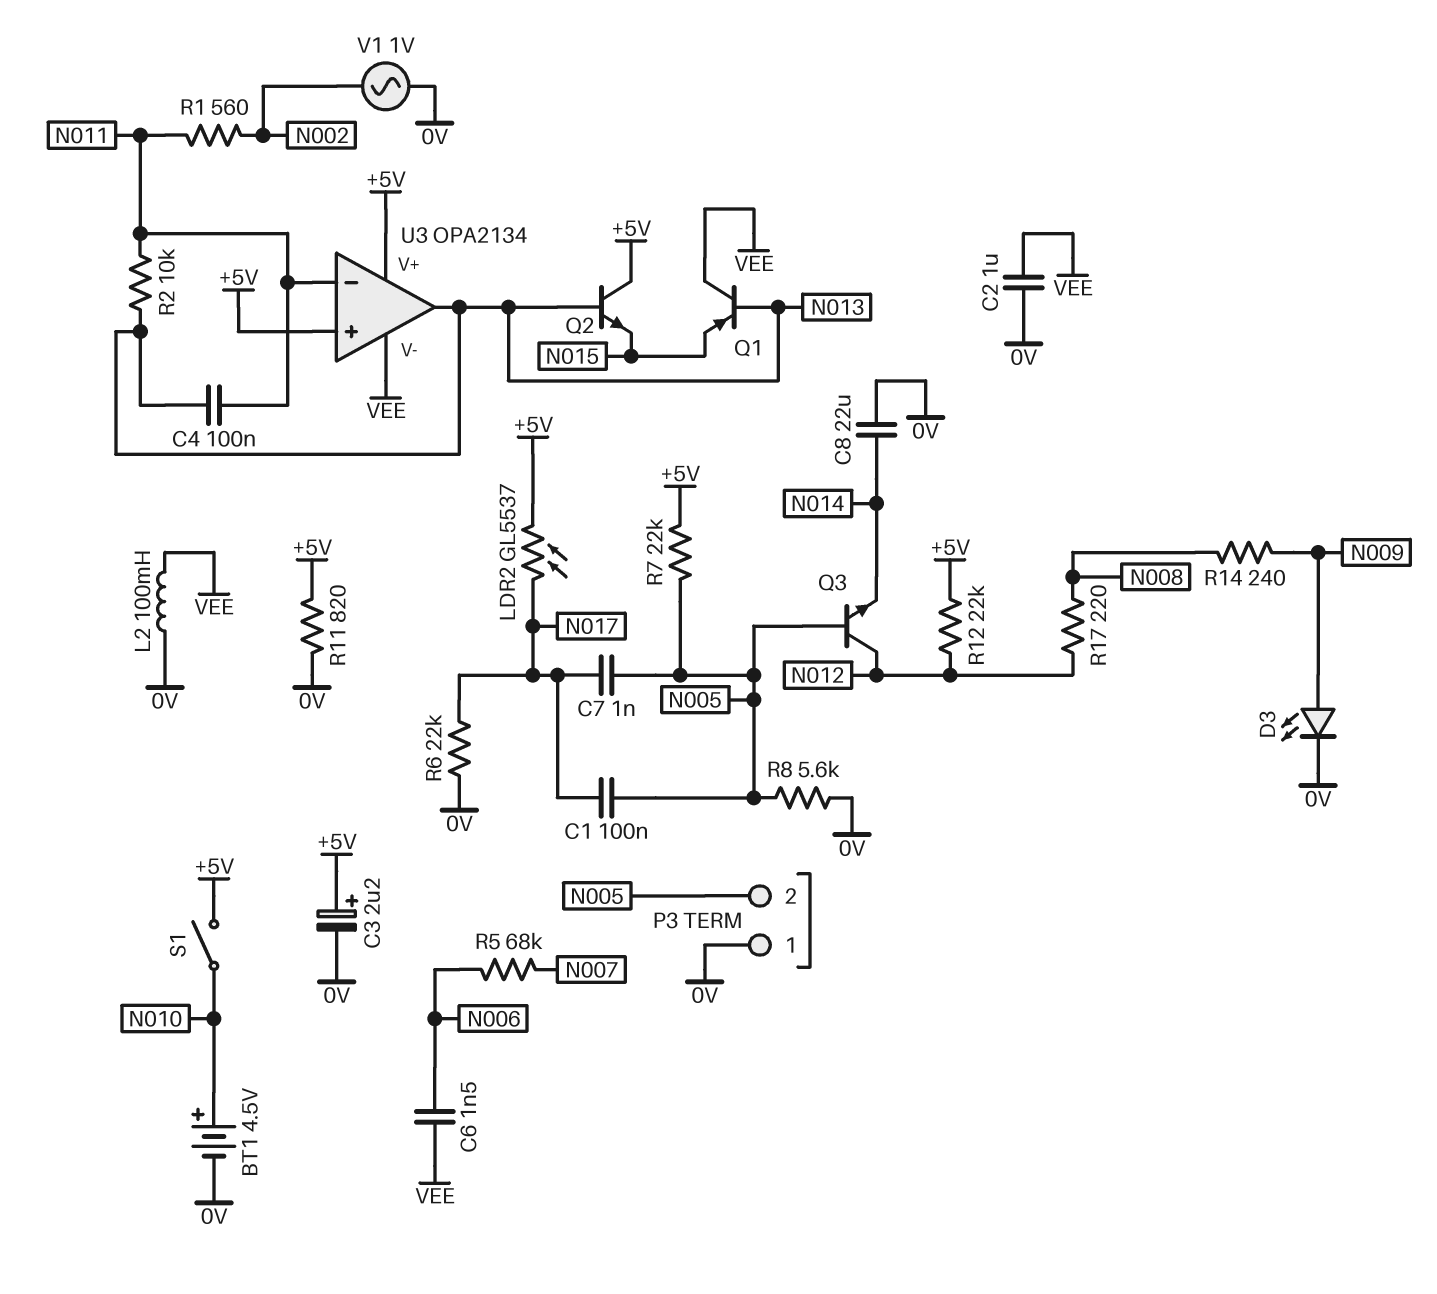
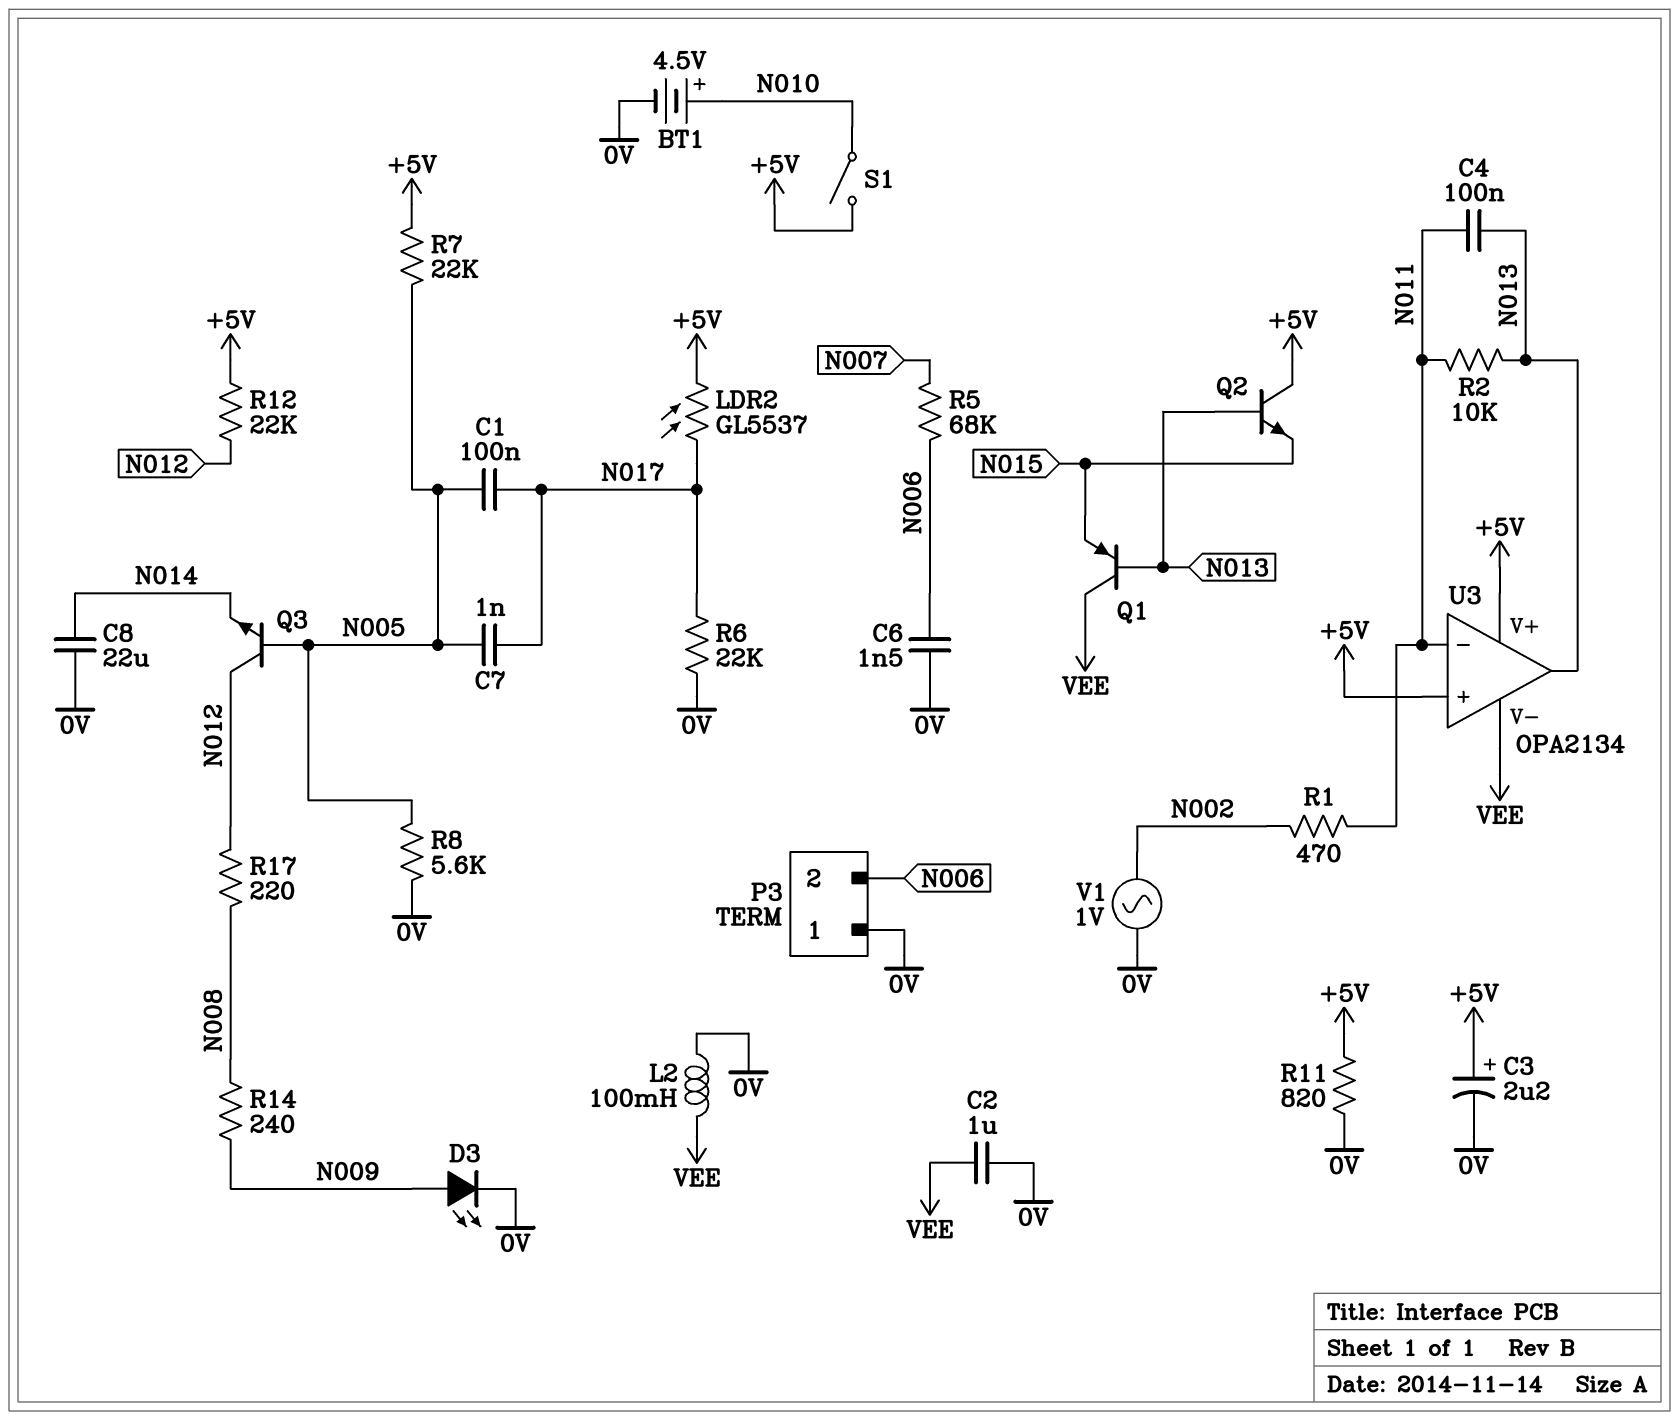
C6: 1.5nF (N006, VEE) -> 1.5nF (0V, N006)
P3 pin 2: N005 -> N006
R1: 560 (N002, N011) -> 470 (N002, N011)

